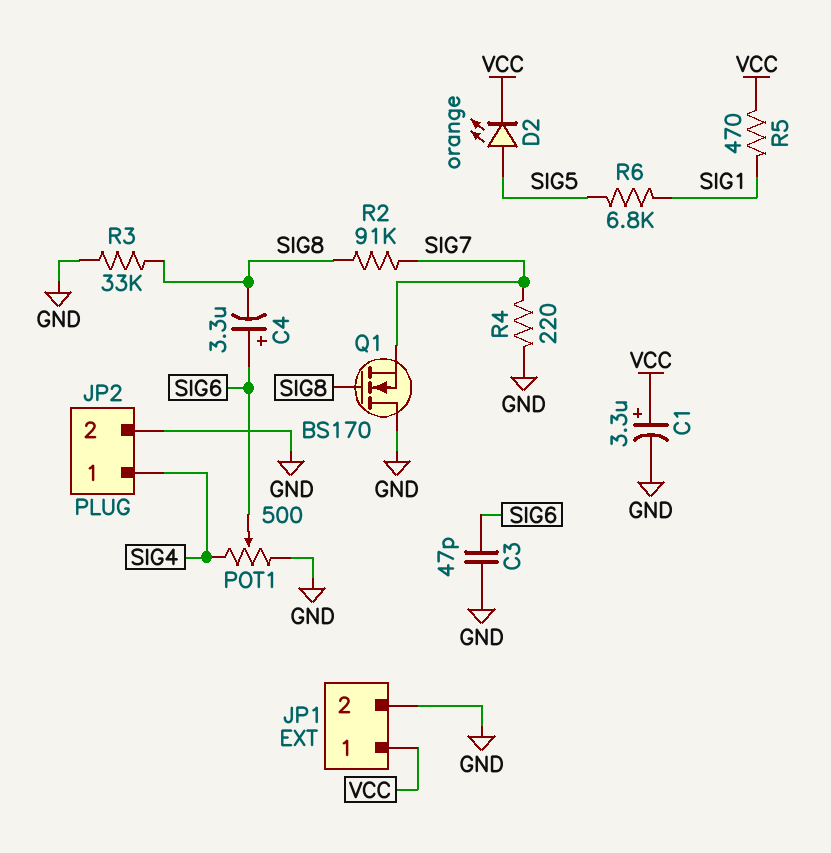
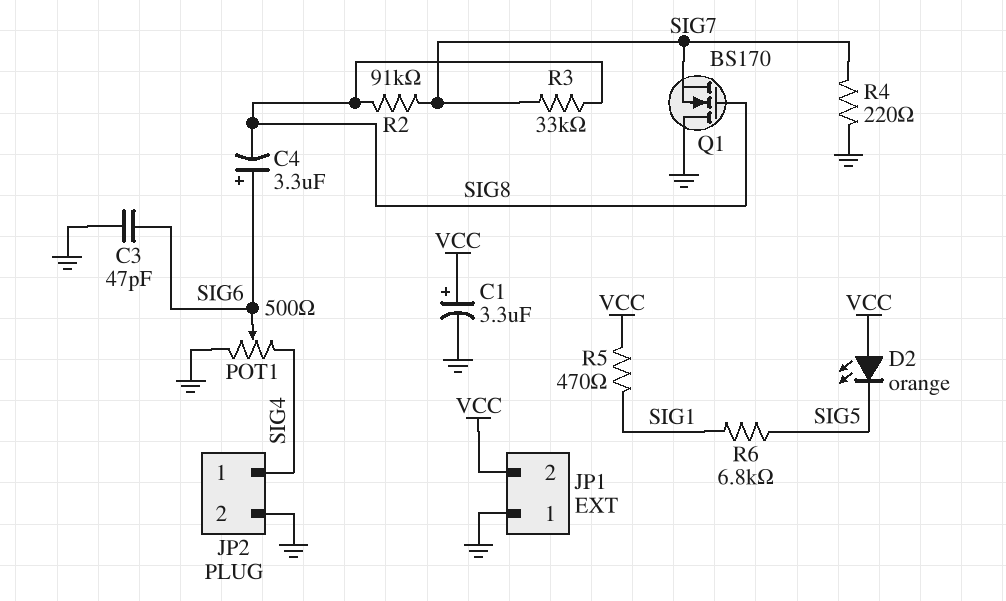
D2: LED orange (A SIG5, K VCC) -> LED orange (A VCC, K SIG5)
JP1 pin 1: VCC -> GND
JP1 pin 2: GND -> VCC
R3: 33k (GND, SIG8) -> 33k (SIG7, SIG8)

